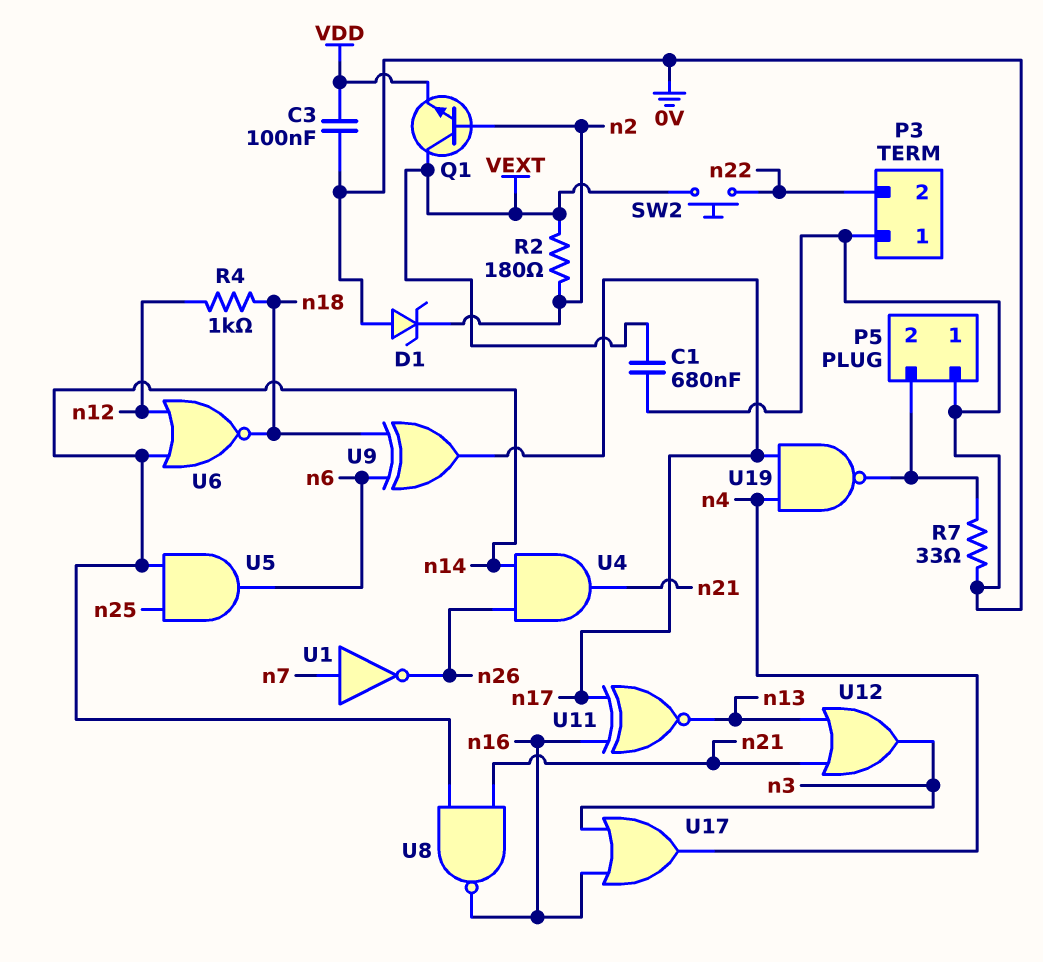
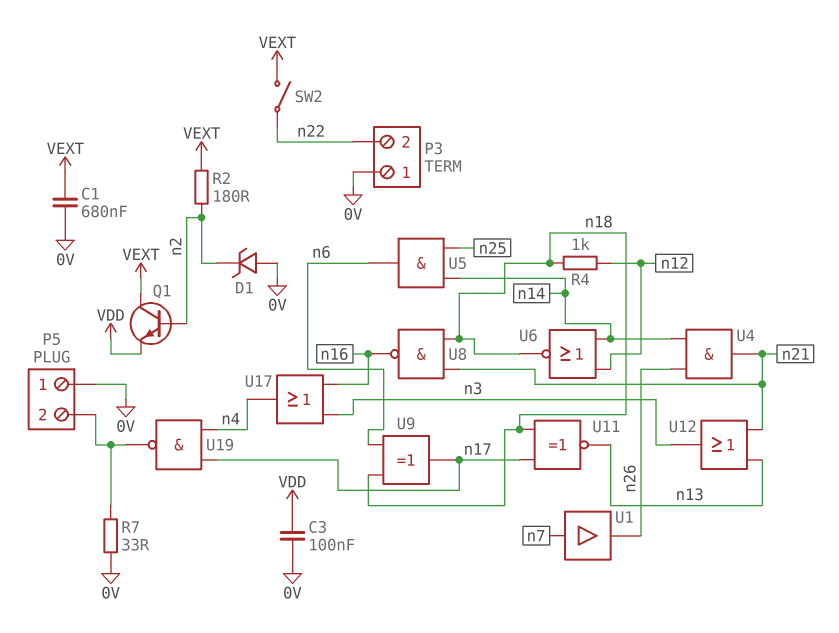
SW2: button (VEXT, n22) -> switch (VEXT, n22)
U1: NOT (in n7, out n26) -> buffer (in n7, out n26)
U8: NAND (in n14, in n21, out n16) -> NAND (in n18, in n21, out n16)
U11: XNOR (in n16, in n17, out n13) -> XNOR (in n17, in n18, out n13)

